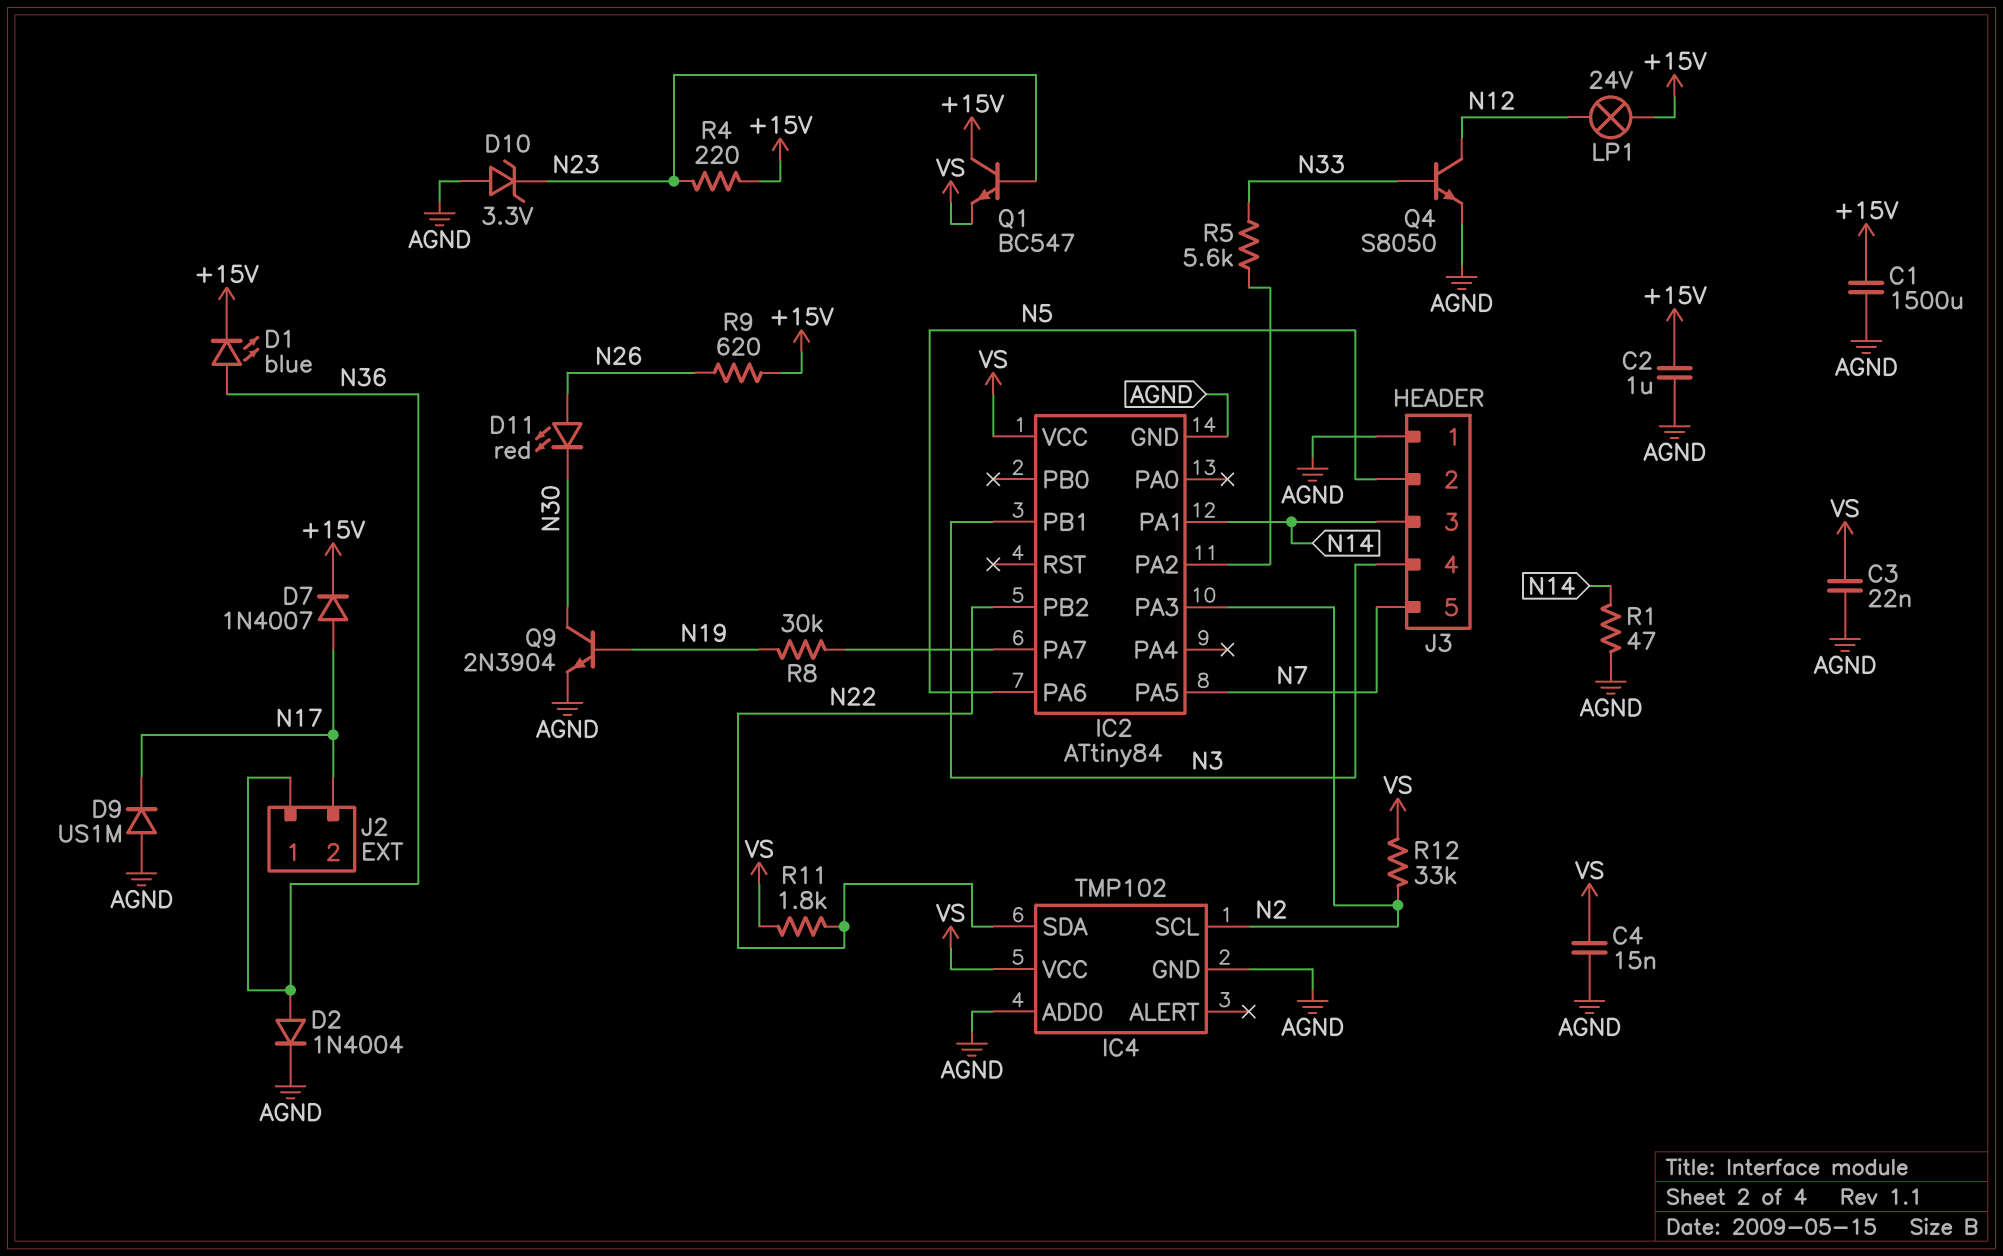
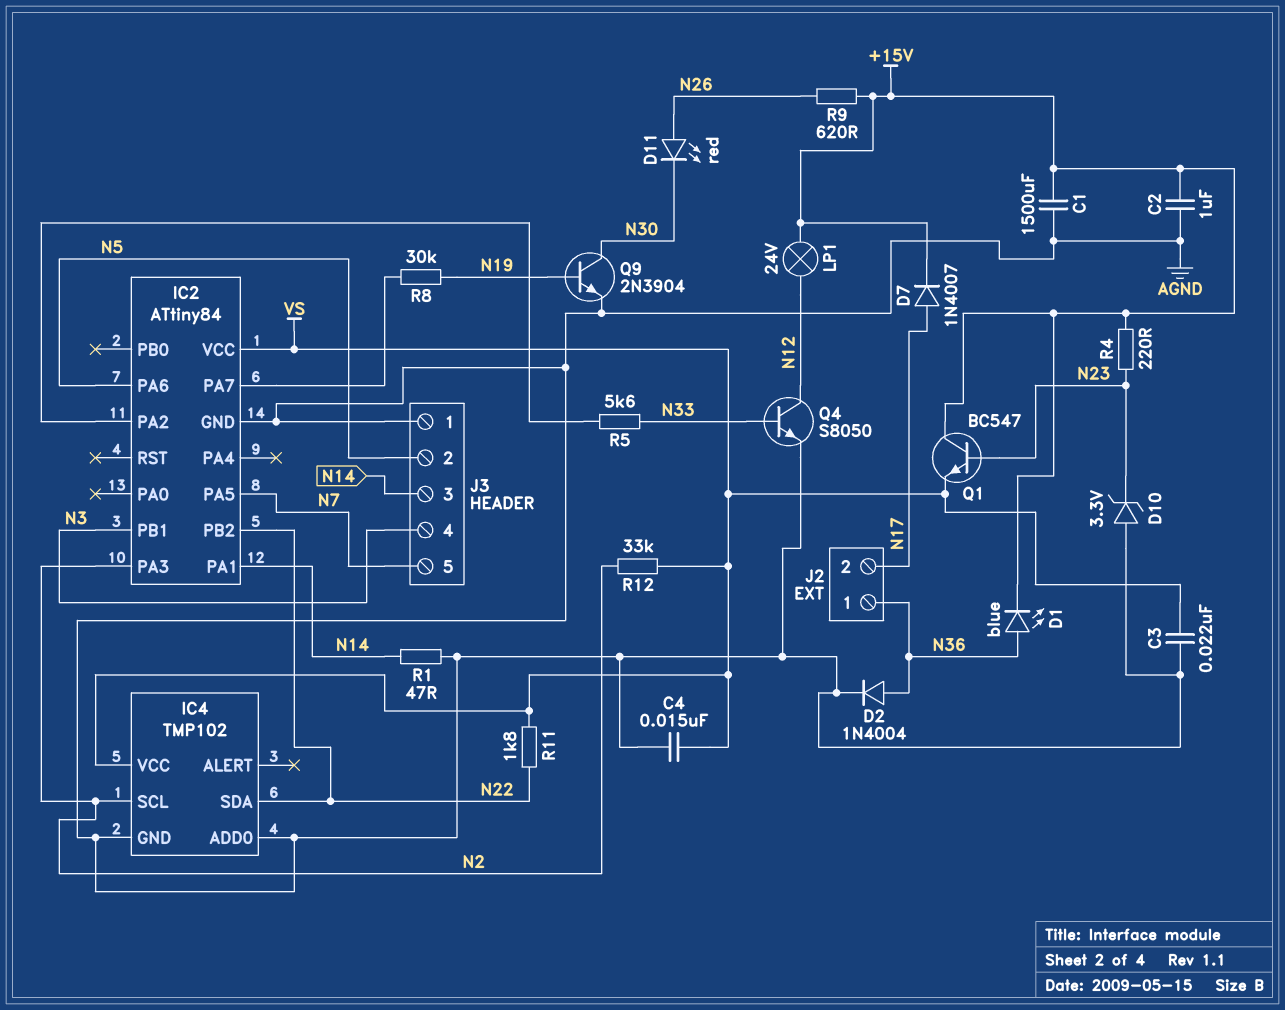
D9: diode US1M (A AGND, K N17) -> none

